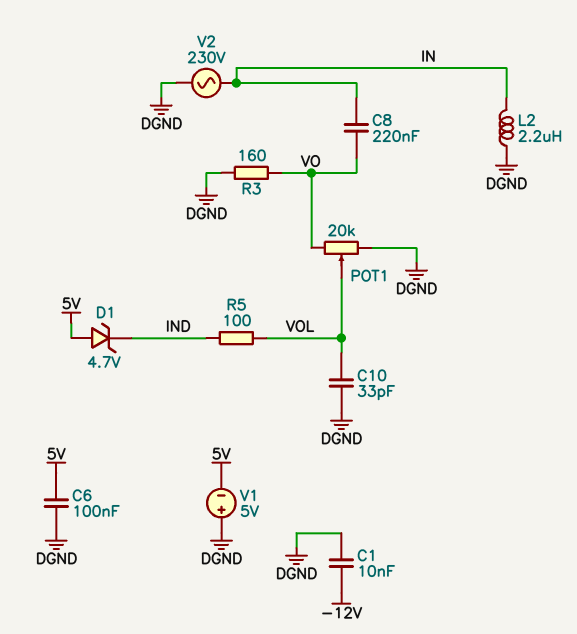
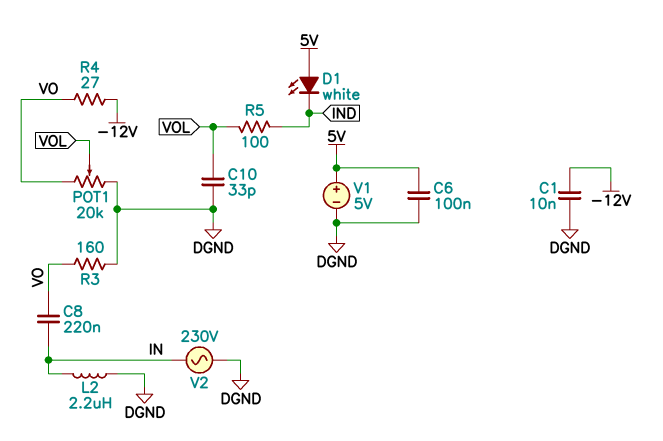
D1: zener 4.7V (A 5V, K IND) -> LED white (A 5V, K IND)
R4: none -> 27 (-12V, VO)
V1: 5V (plus DGND, minus 5V) -> 5V (plus 5V, minus DGND)

